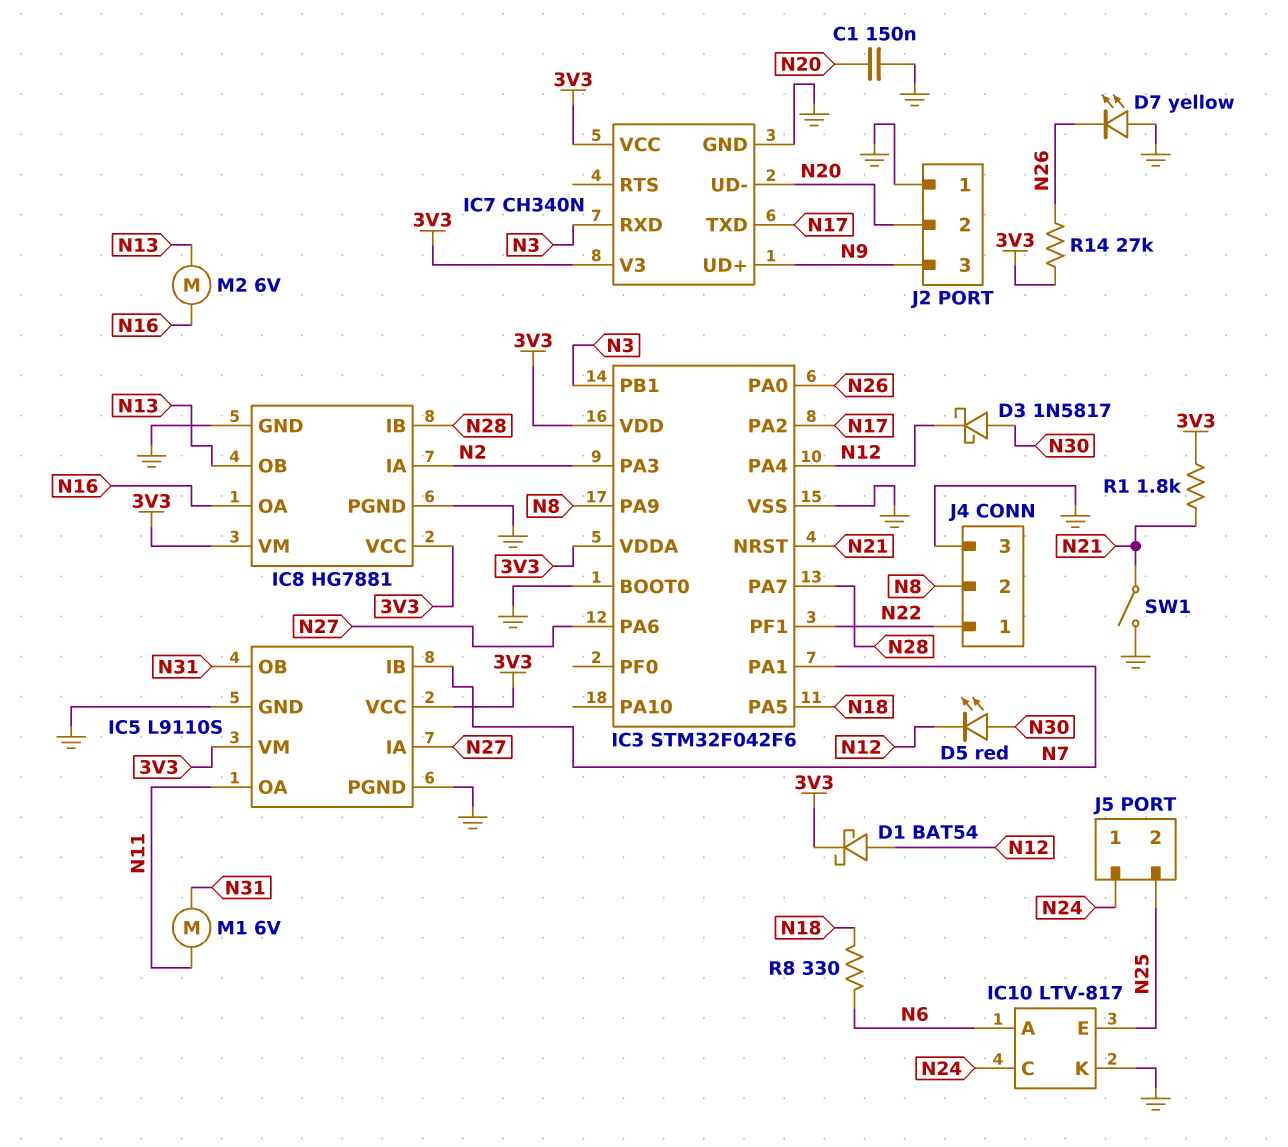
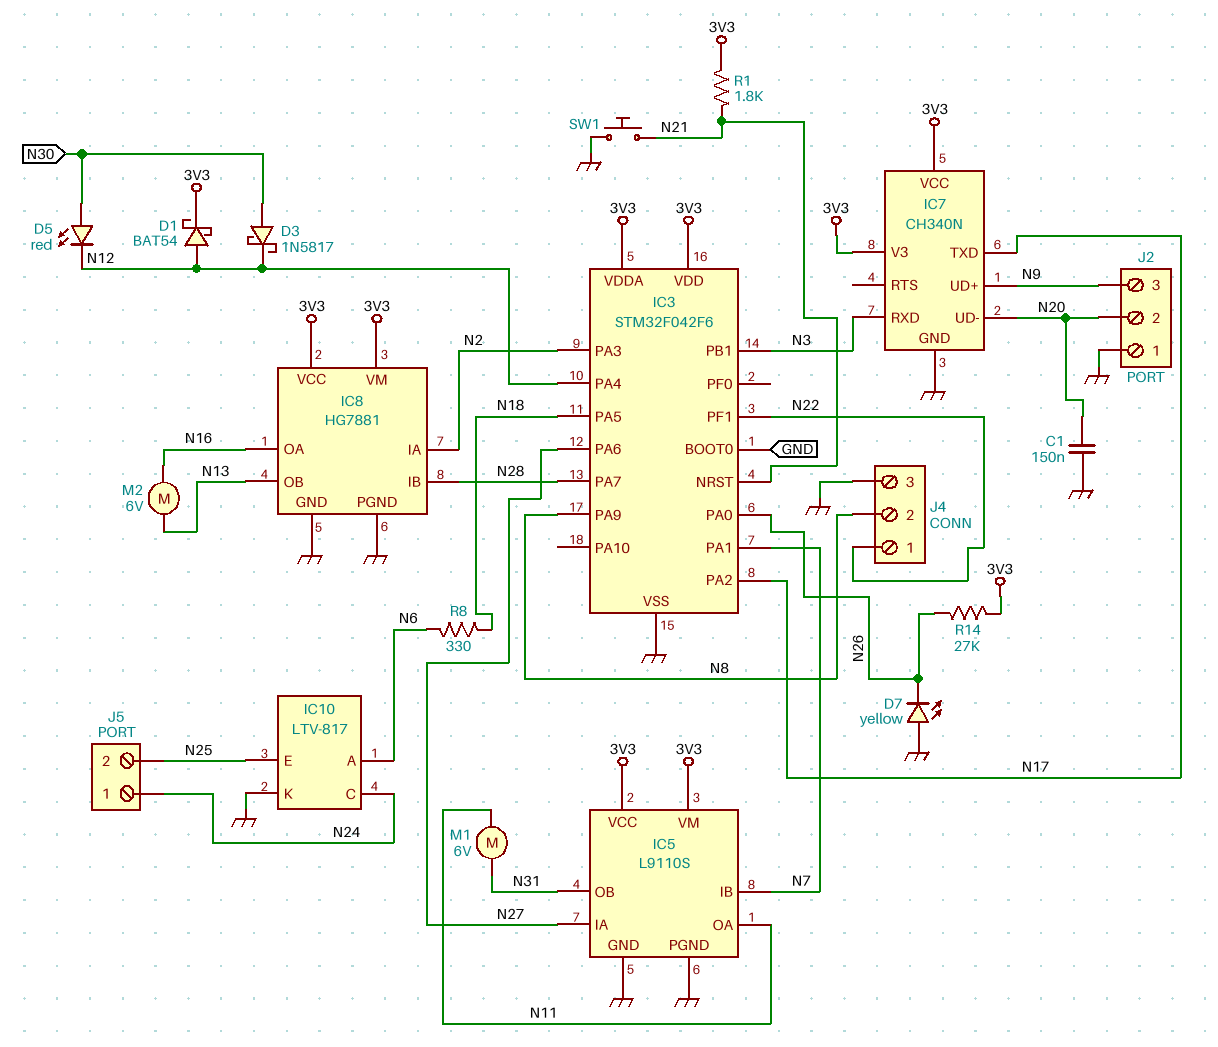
SW1: switch (GND, N21) -> button (GND, N21)

